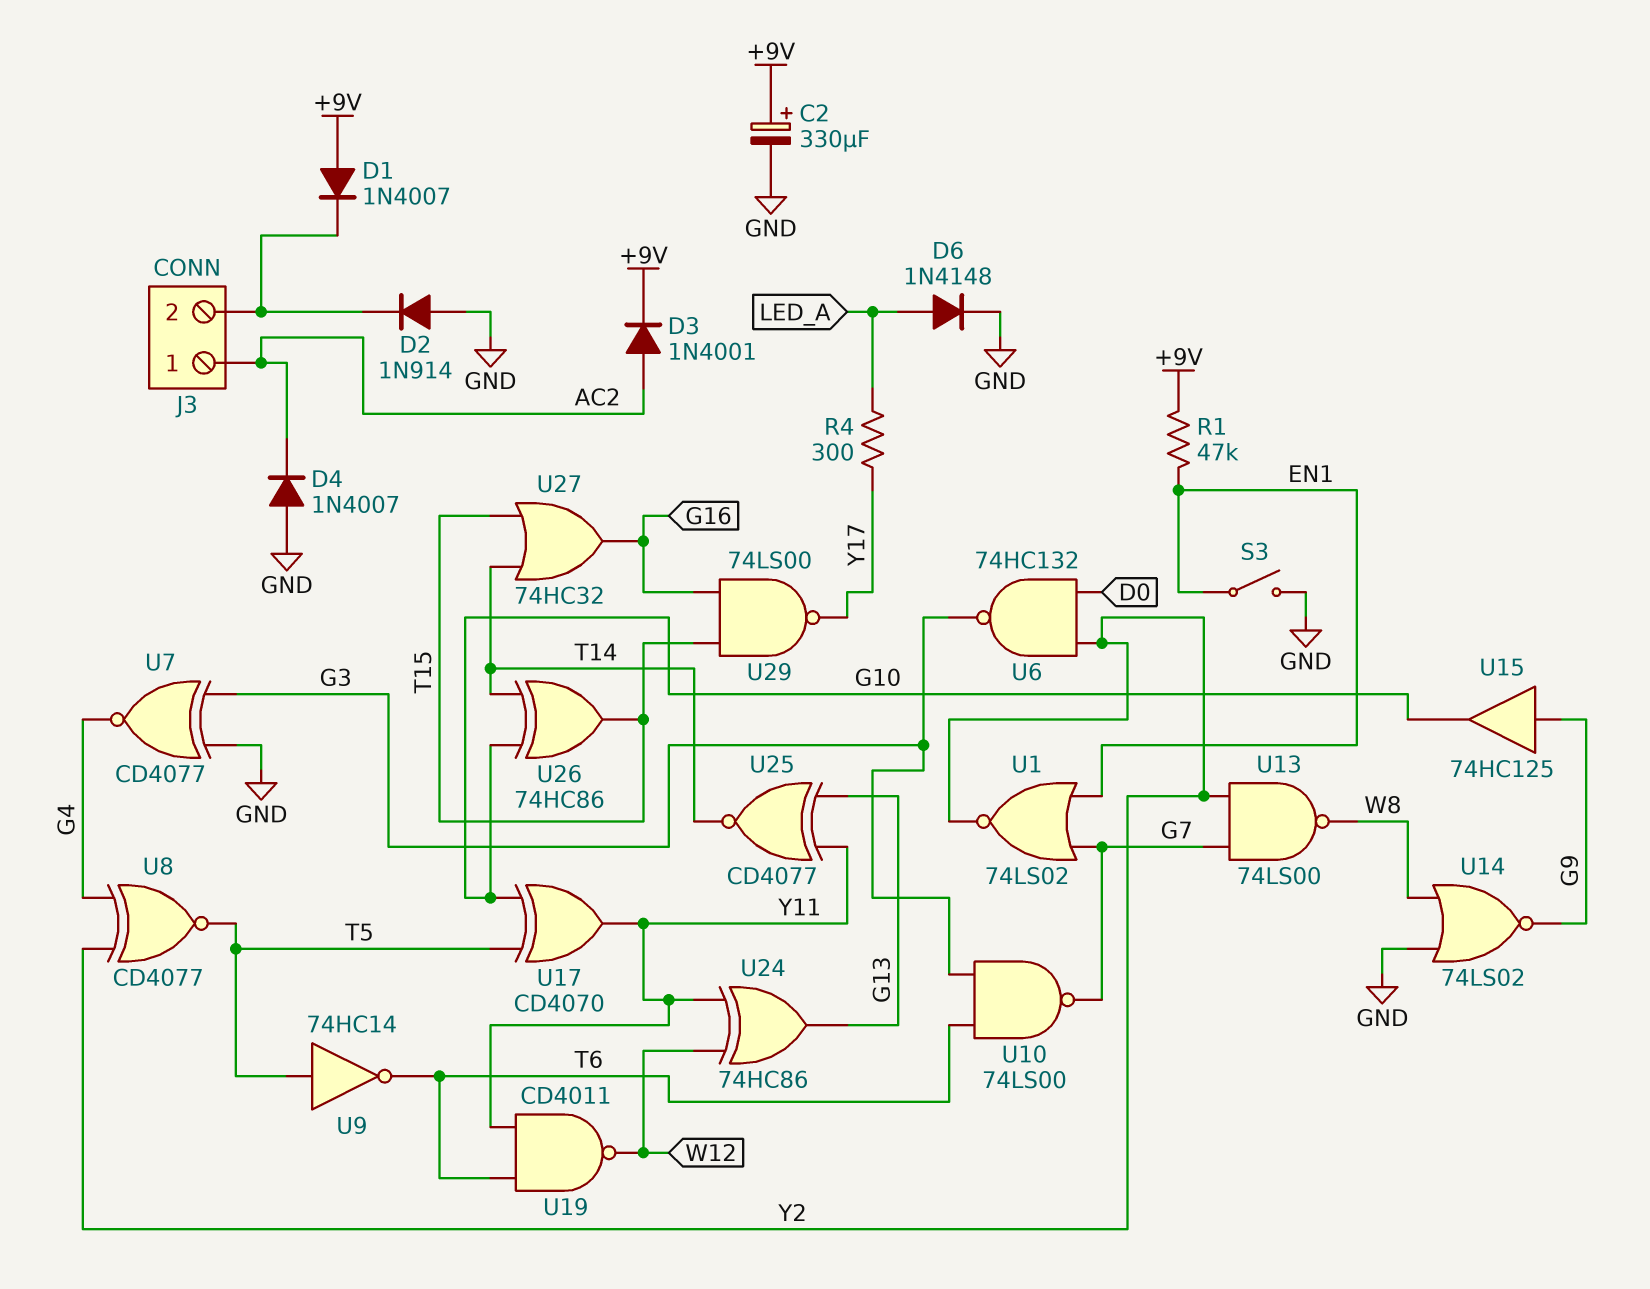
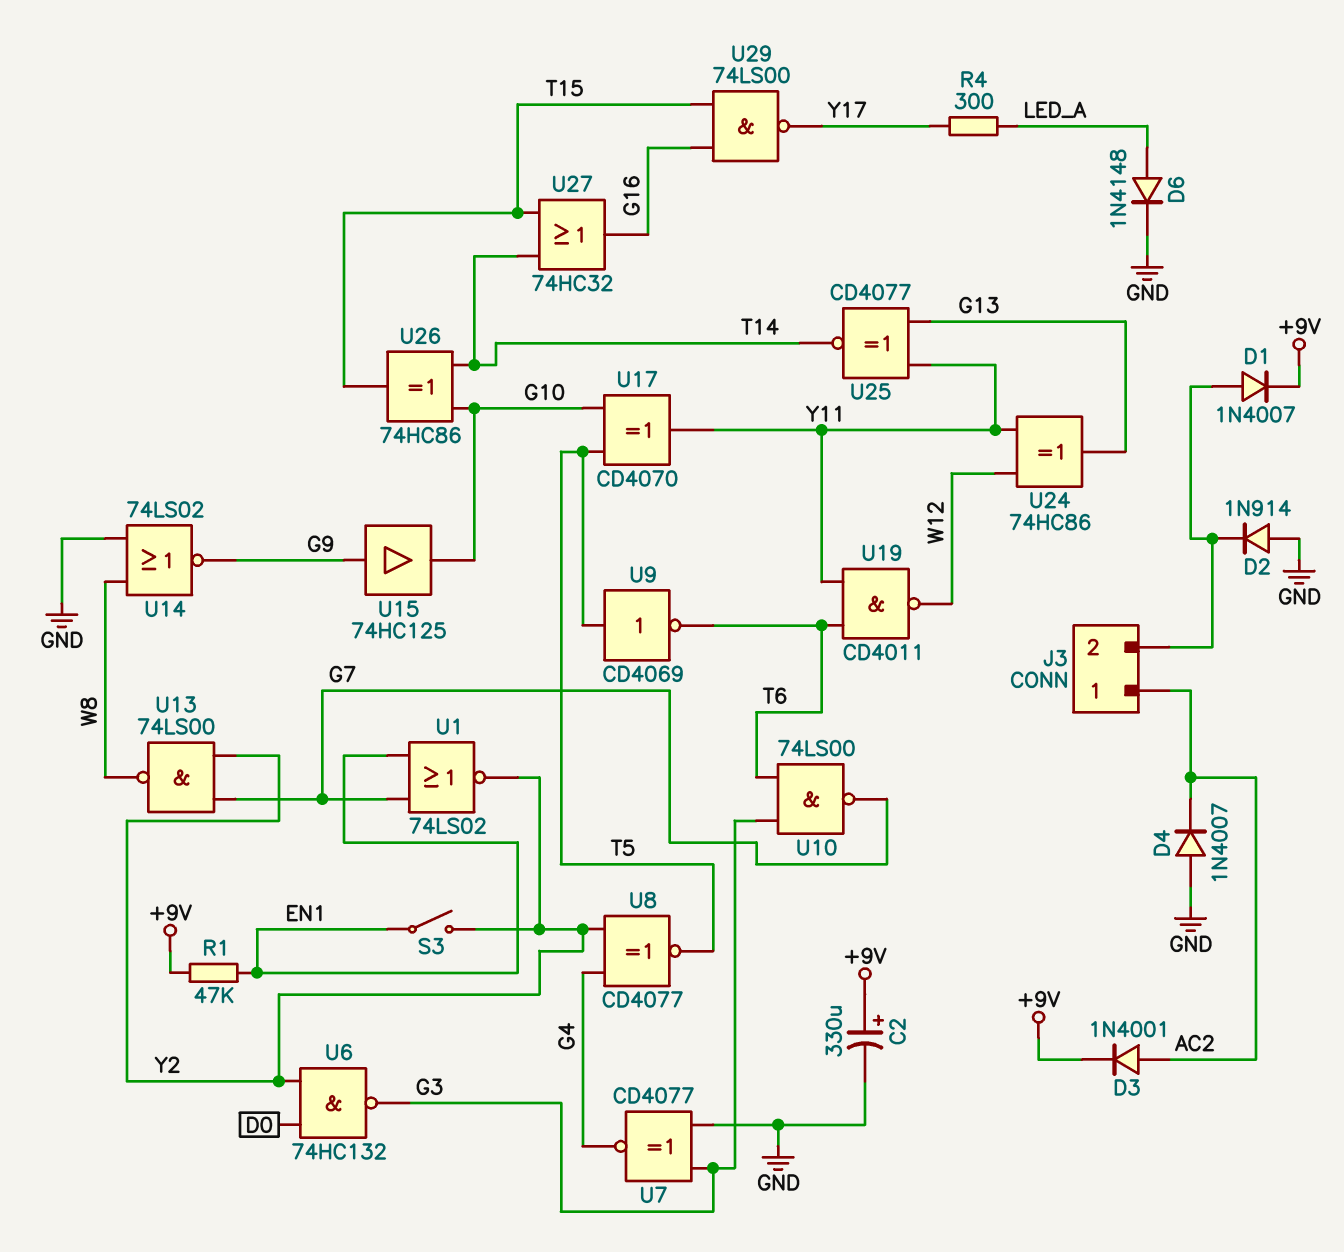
D1: diode 1N4007 (A +9V, K J3/2) -> diode 1N4007 (A J3/2, K +9V)
S3: switch (EN1, GND) -> switch (EN1, Y2)
U9: NOT 74HC14 (in T5, out T6) -> NOT CD4069 (in T5, out T6)

